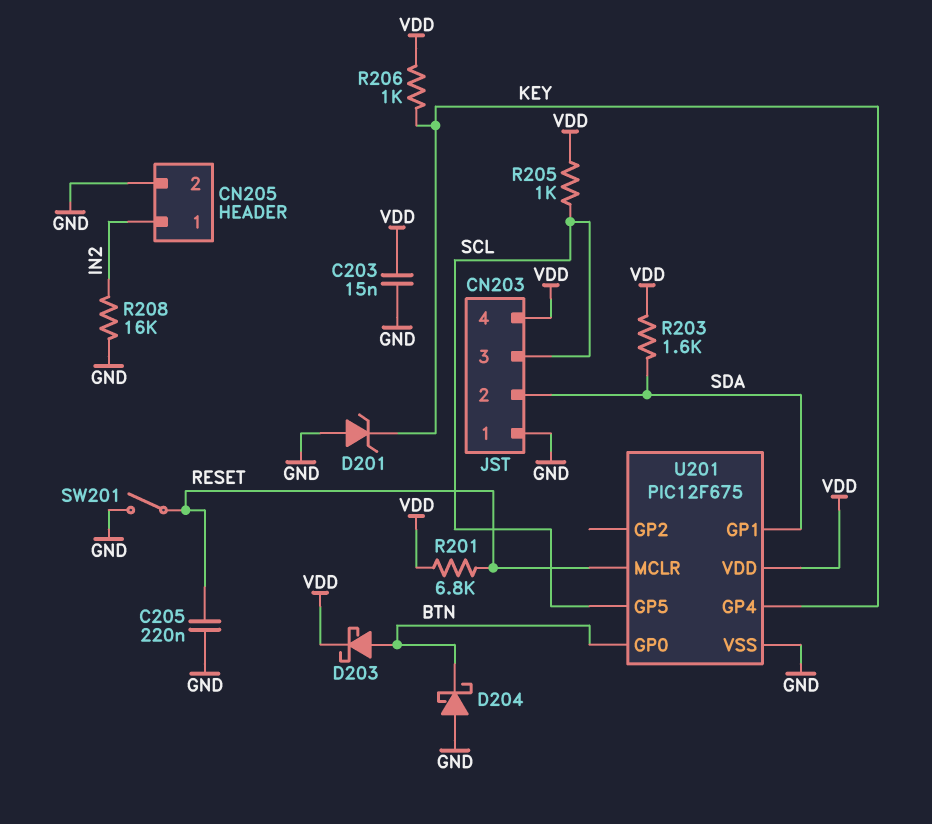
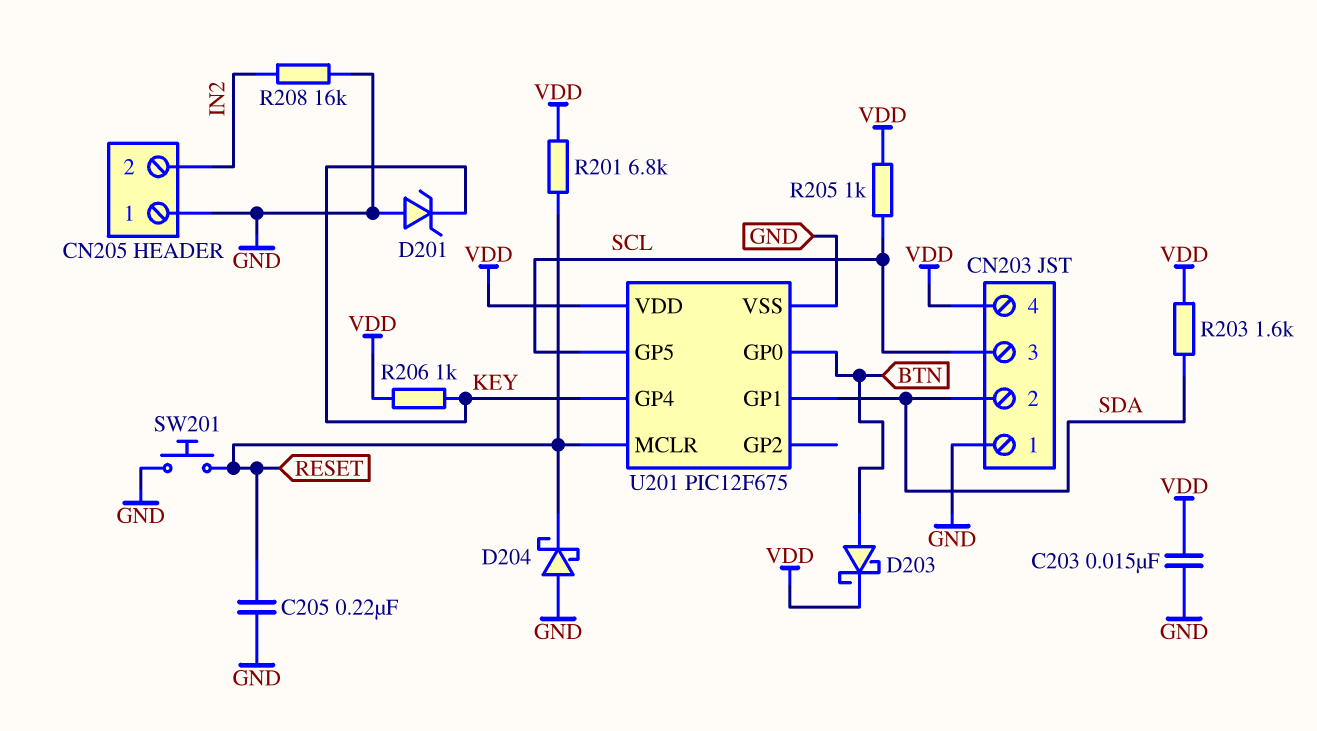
CN205 pin 1: IN2 -> GND
CN205 pin 2: GND -> IN2
D204: schottky (A GND, K BTN) -> schottky (A GND, K RESET)
SW201: switch (GND, RESET) -> button (GND, RESET)

